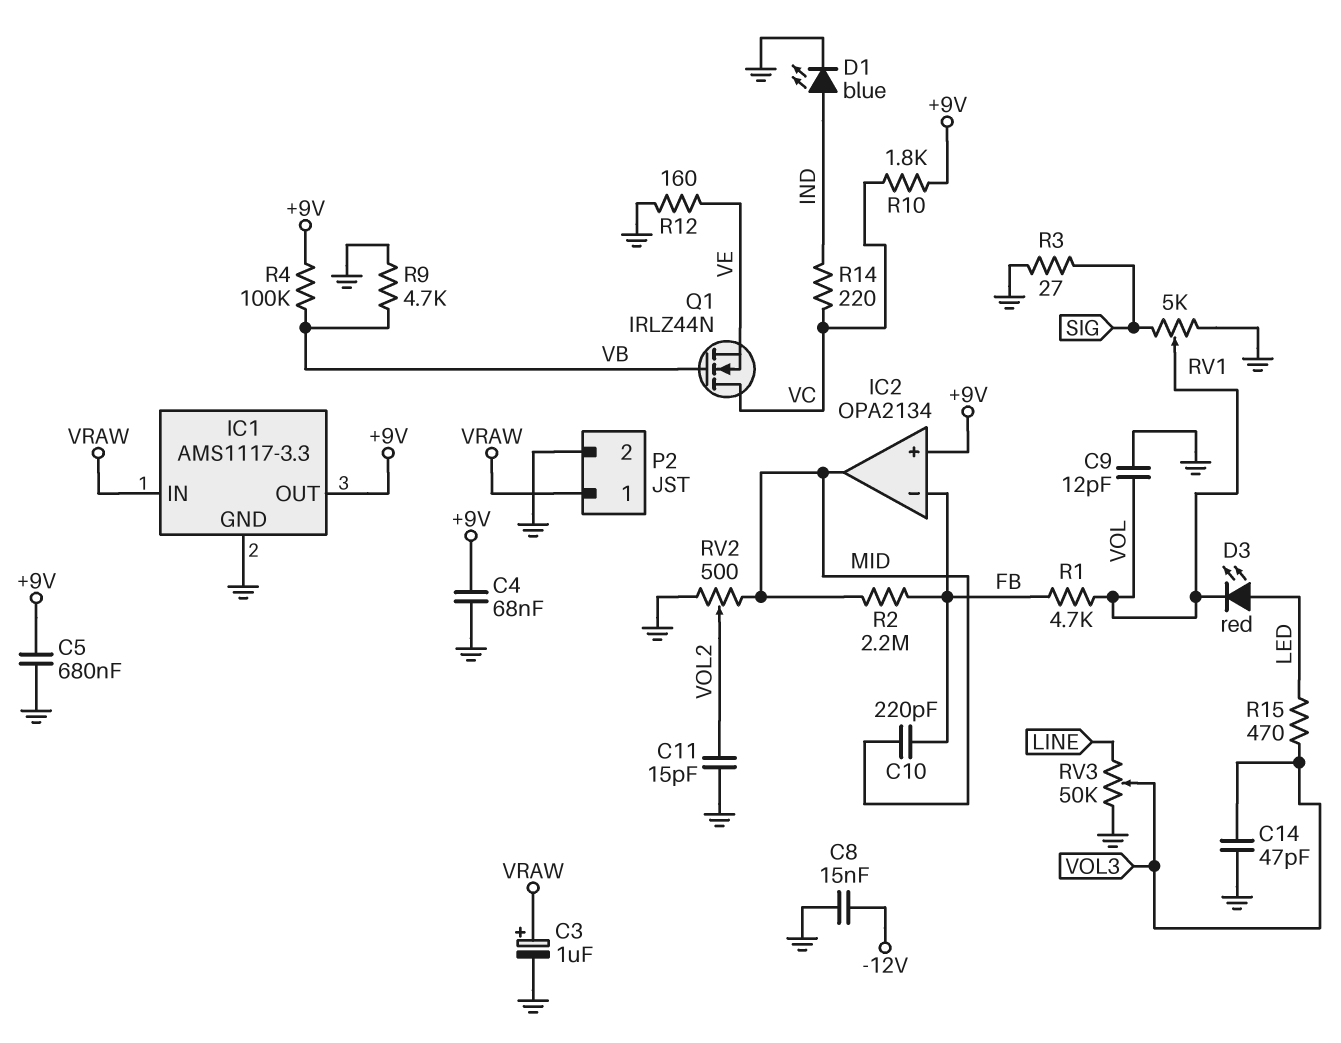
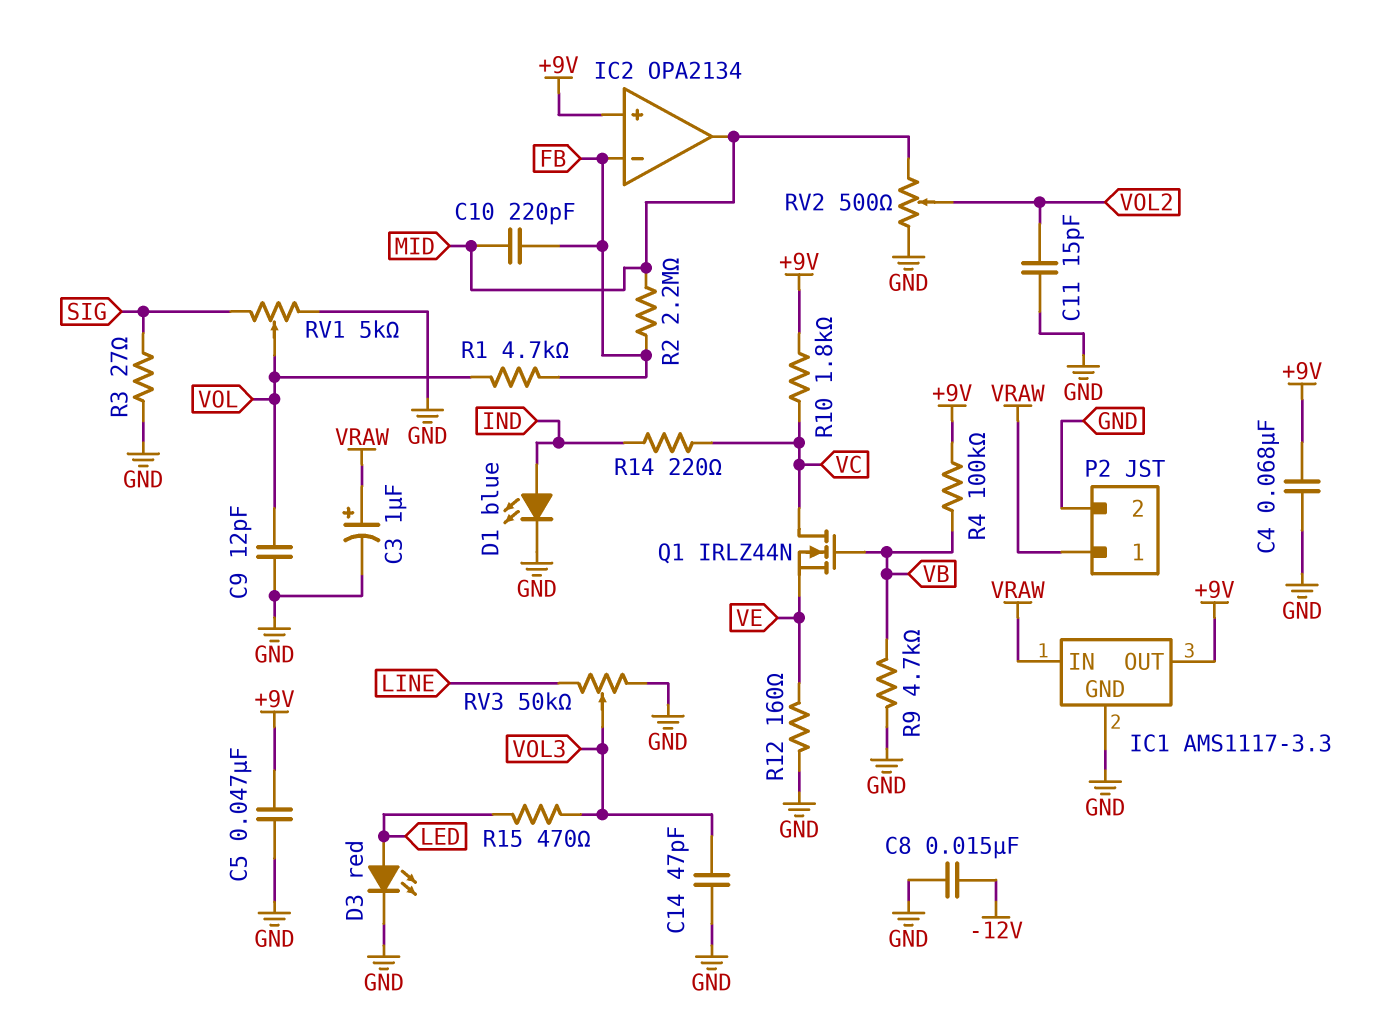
C5: 680nF (+9V, GND) -> 47nF (+9V, GND)
D3: LED red (A LED, K VOL) -> LED red (A LED, K GND)

